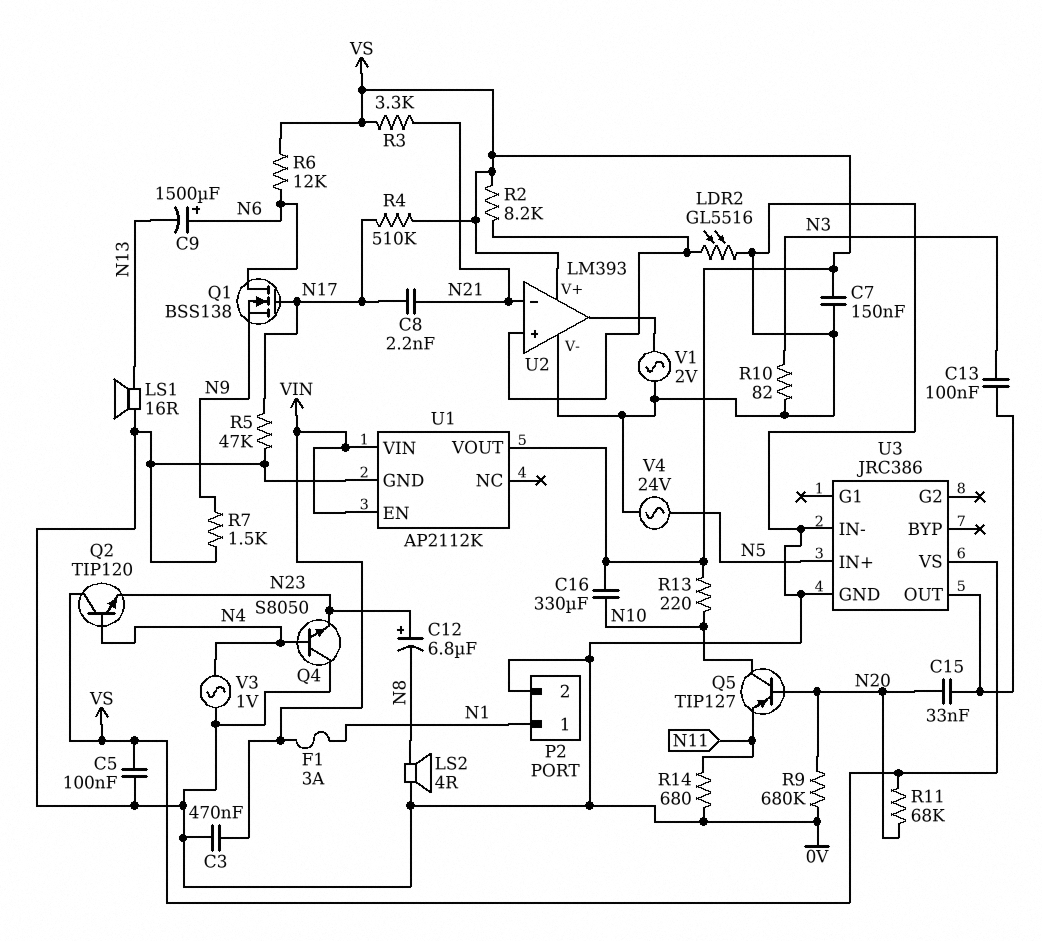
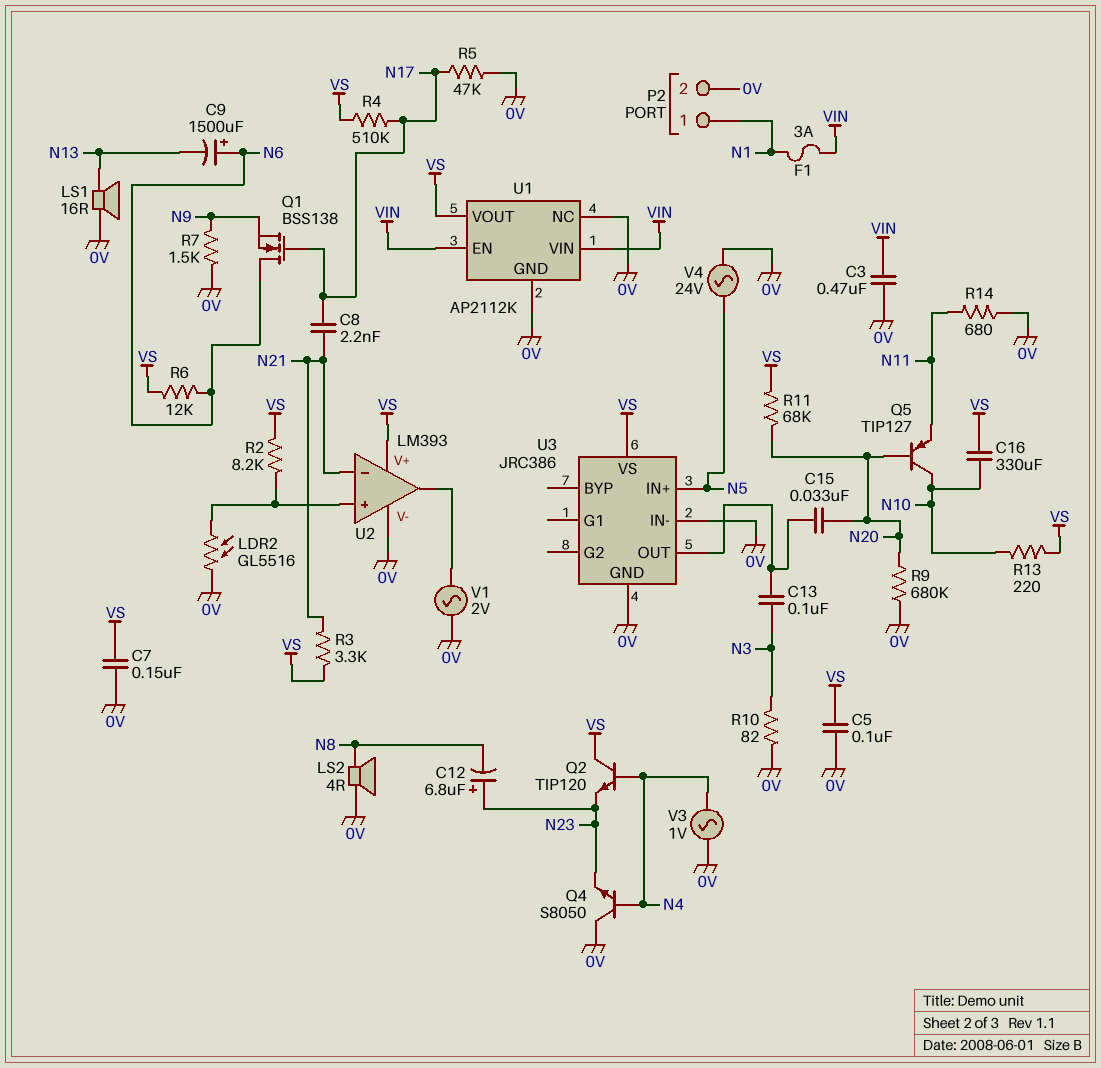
U1 pin NC: none -> 0V

